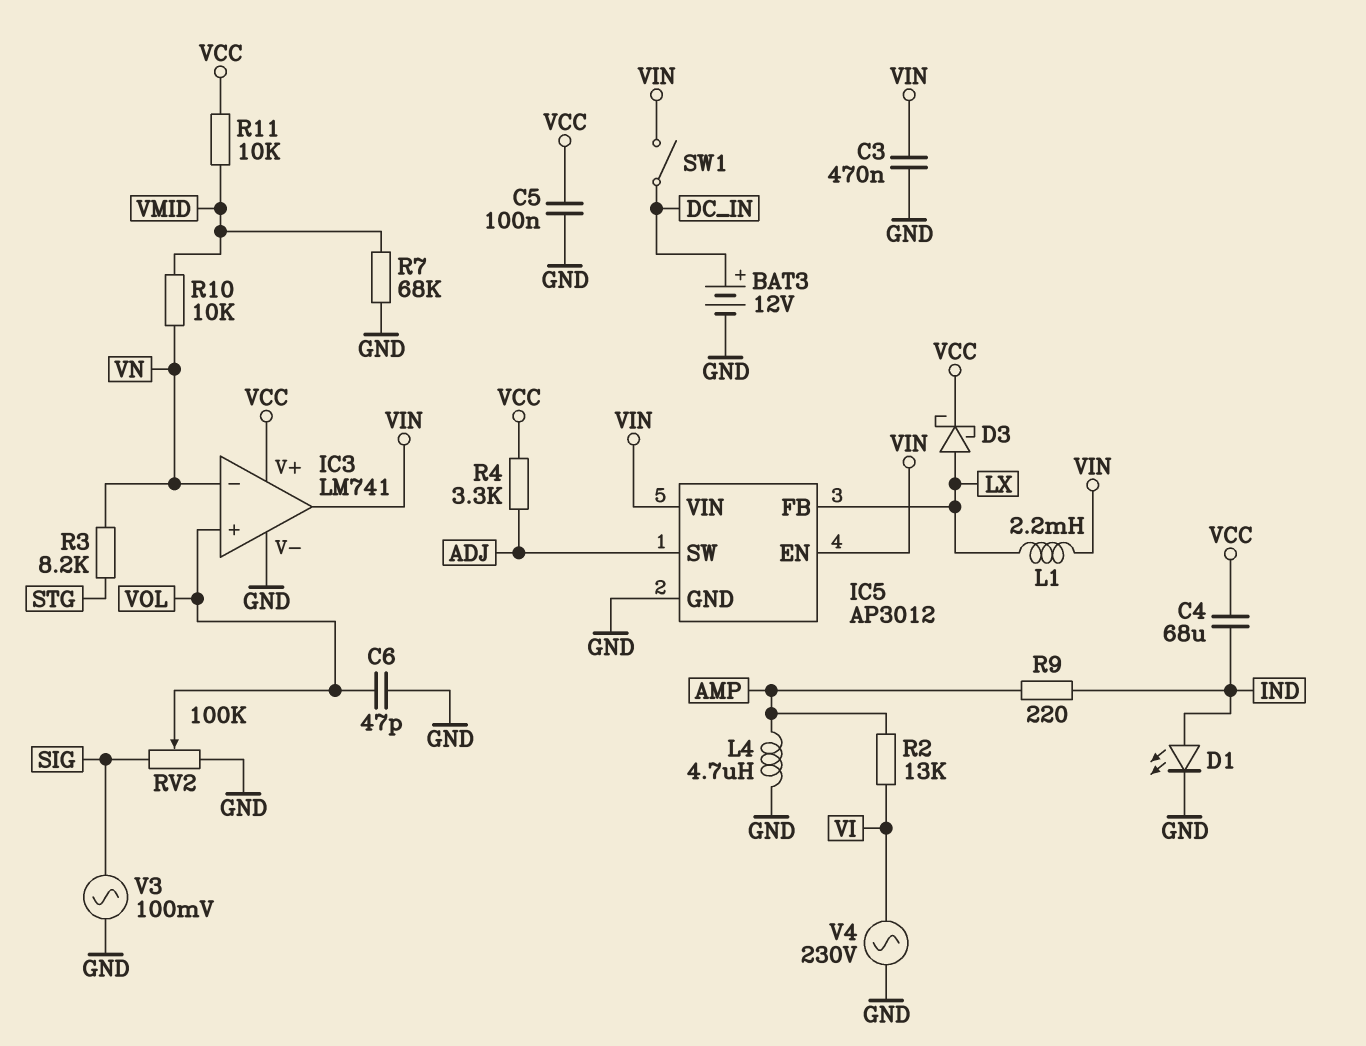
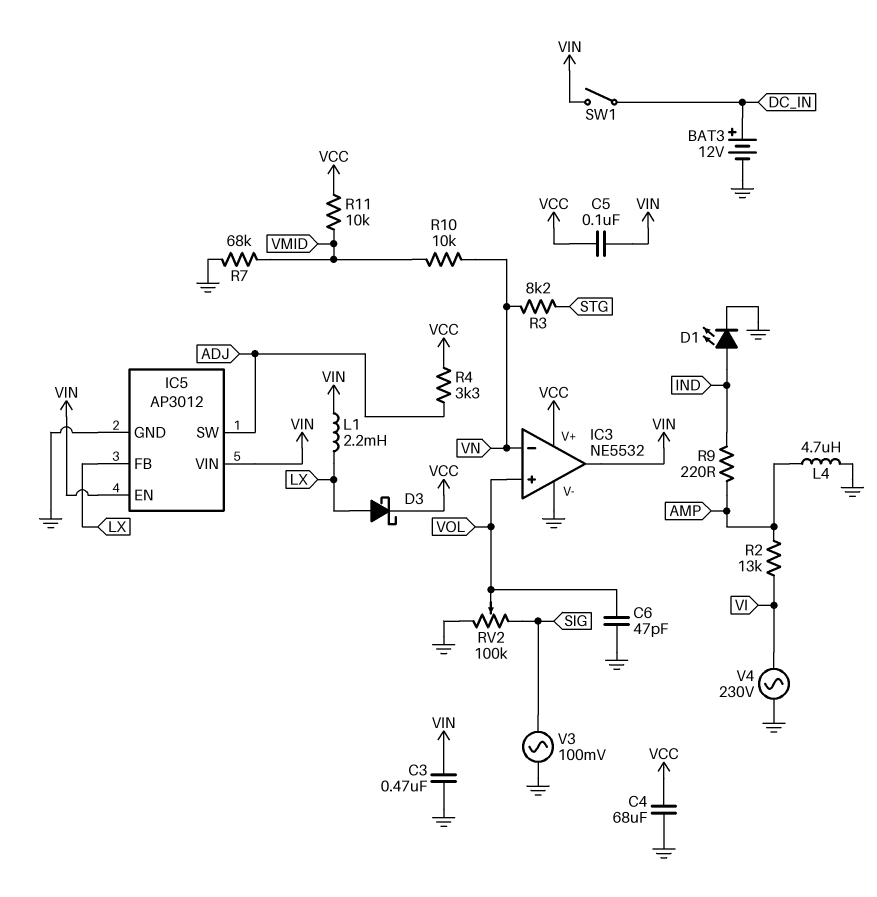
C4: 68uF (IND, VCC) -> 68uF (GND, VCC)
C5: 100nF (GND, VCC) -> 100nF (VCC, VIN)
IC3: LM741 -> NE5532

